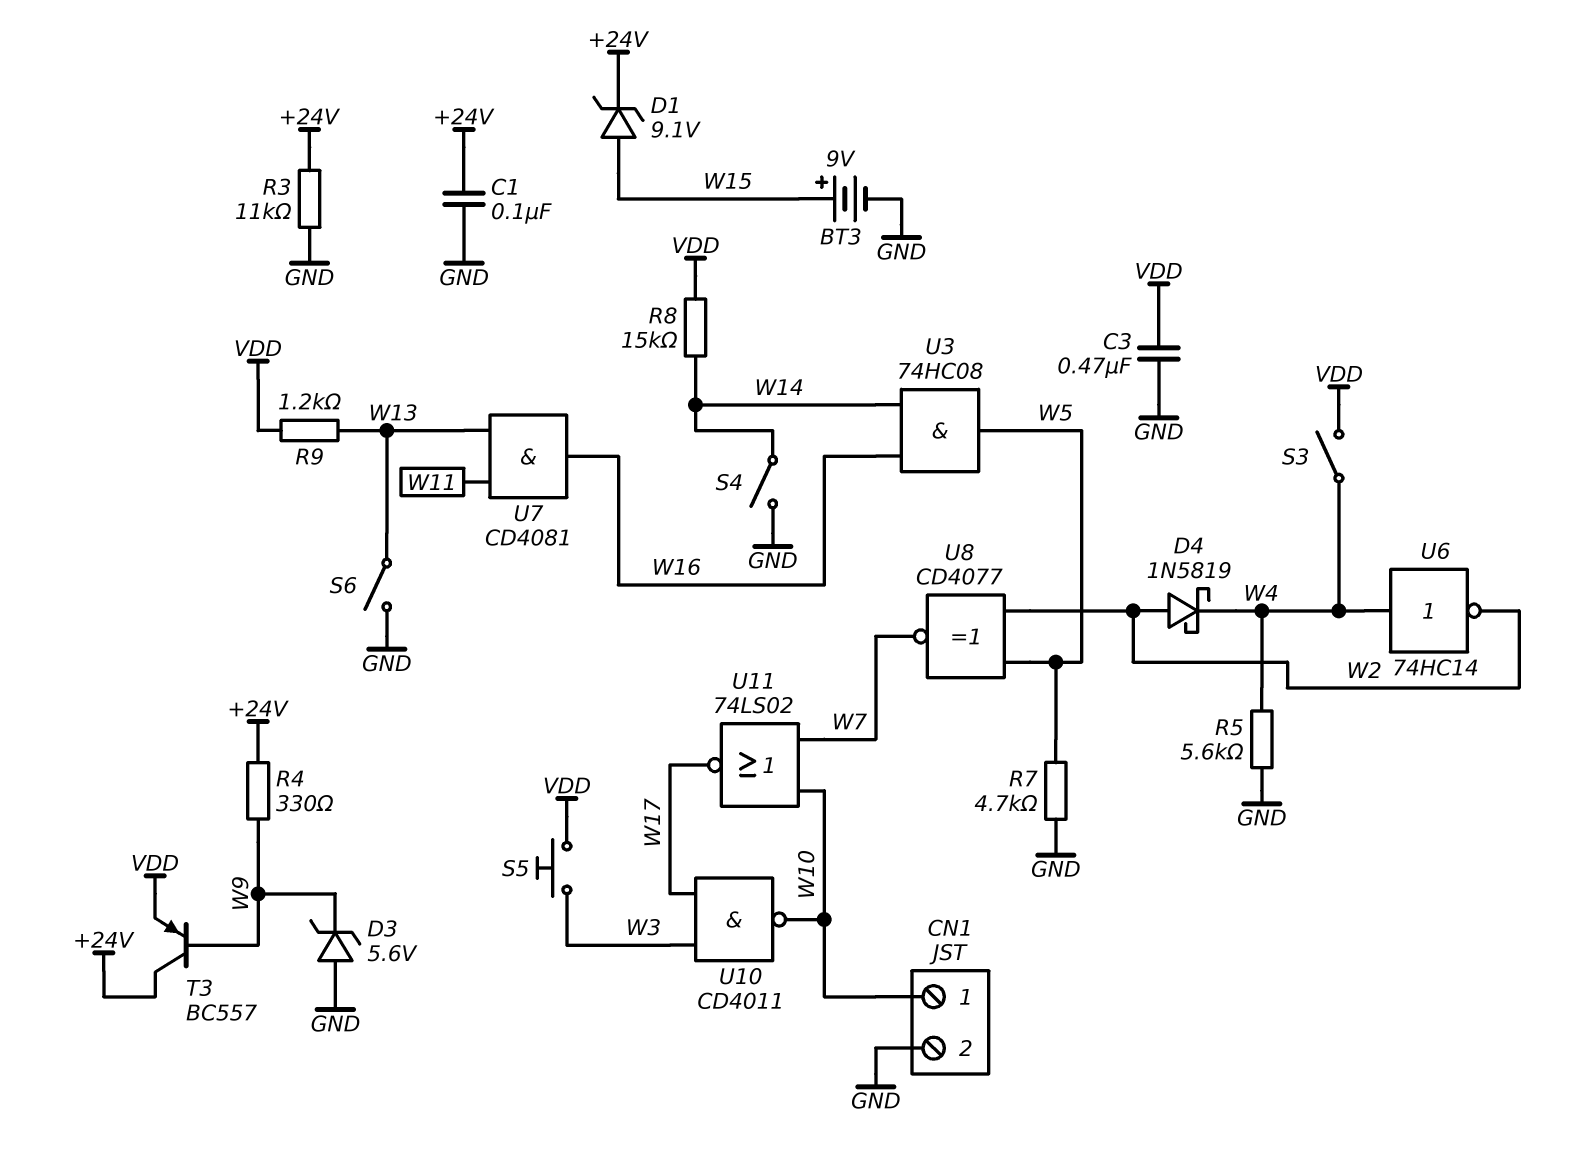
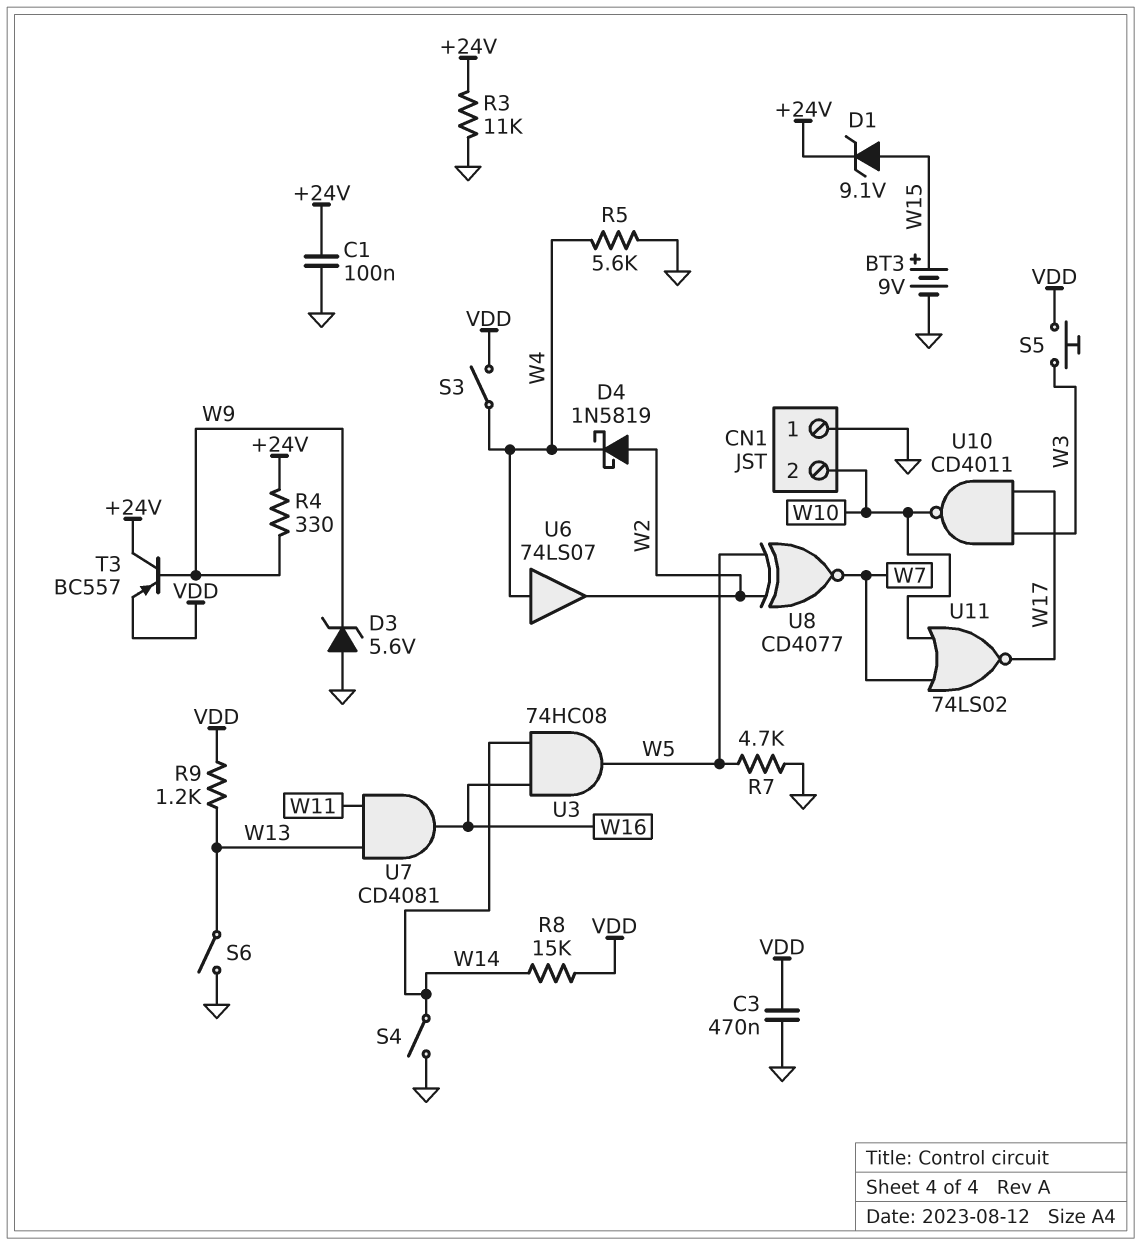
CN1 pin 1: W10 -> GND
CN1 pin 2: GND -> W10
U6: NOT 74HC14 (in W4, out W2) -> buffer 74LS07 (in W4, out W2)

